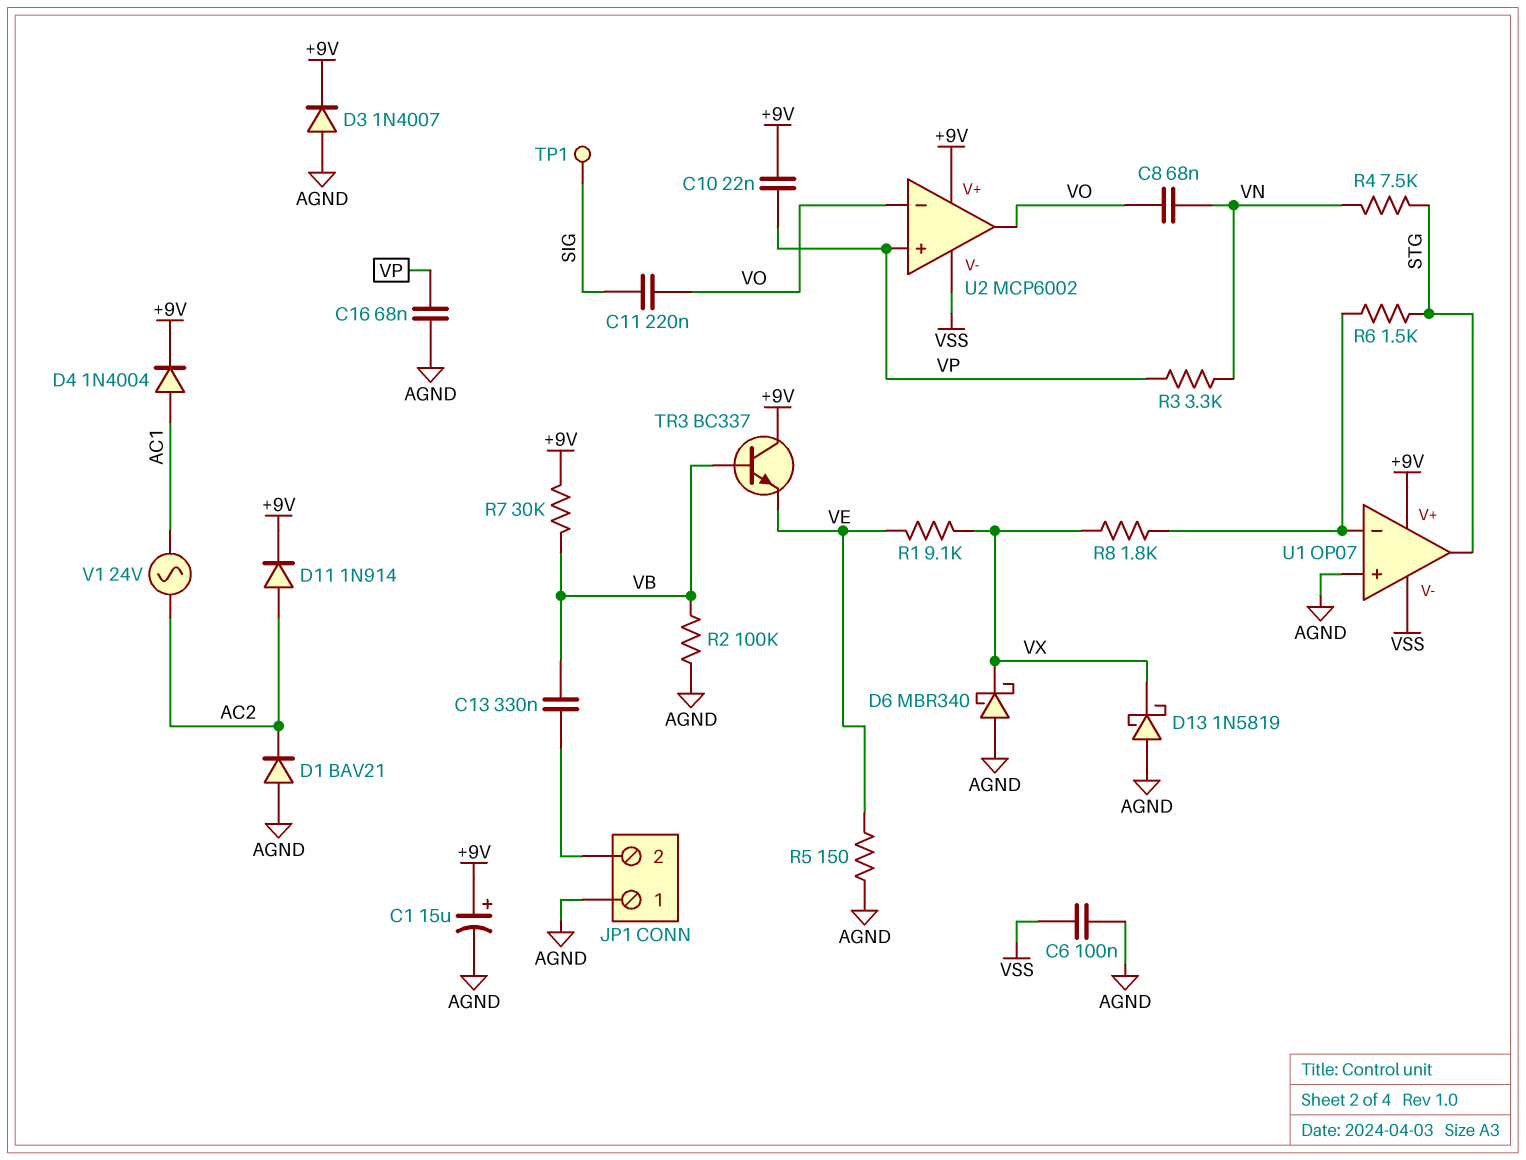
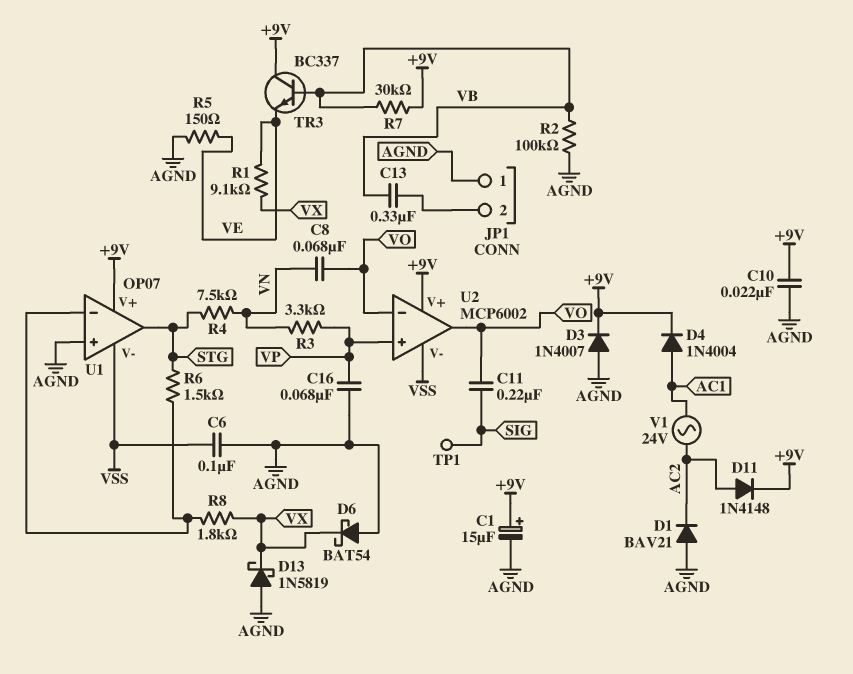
C10: 22nF (+9V, VP) -> 22nF (+9V, AGND)
D6: schottky MBR340 (A AGND, K VX) -> schottky BAT54 (A AGND, K VX)
D11: diode 1N914 (A AC2, K +9V) -> diode 1N4148 (A AC2, K +9V)

